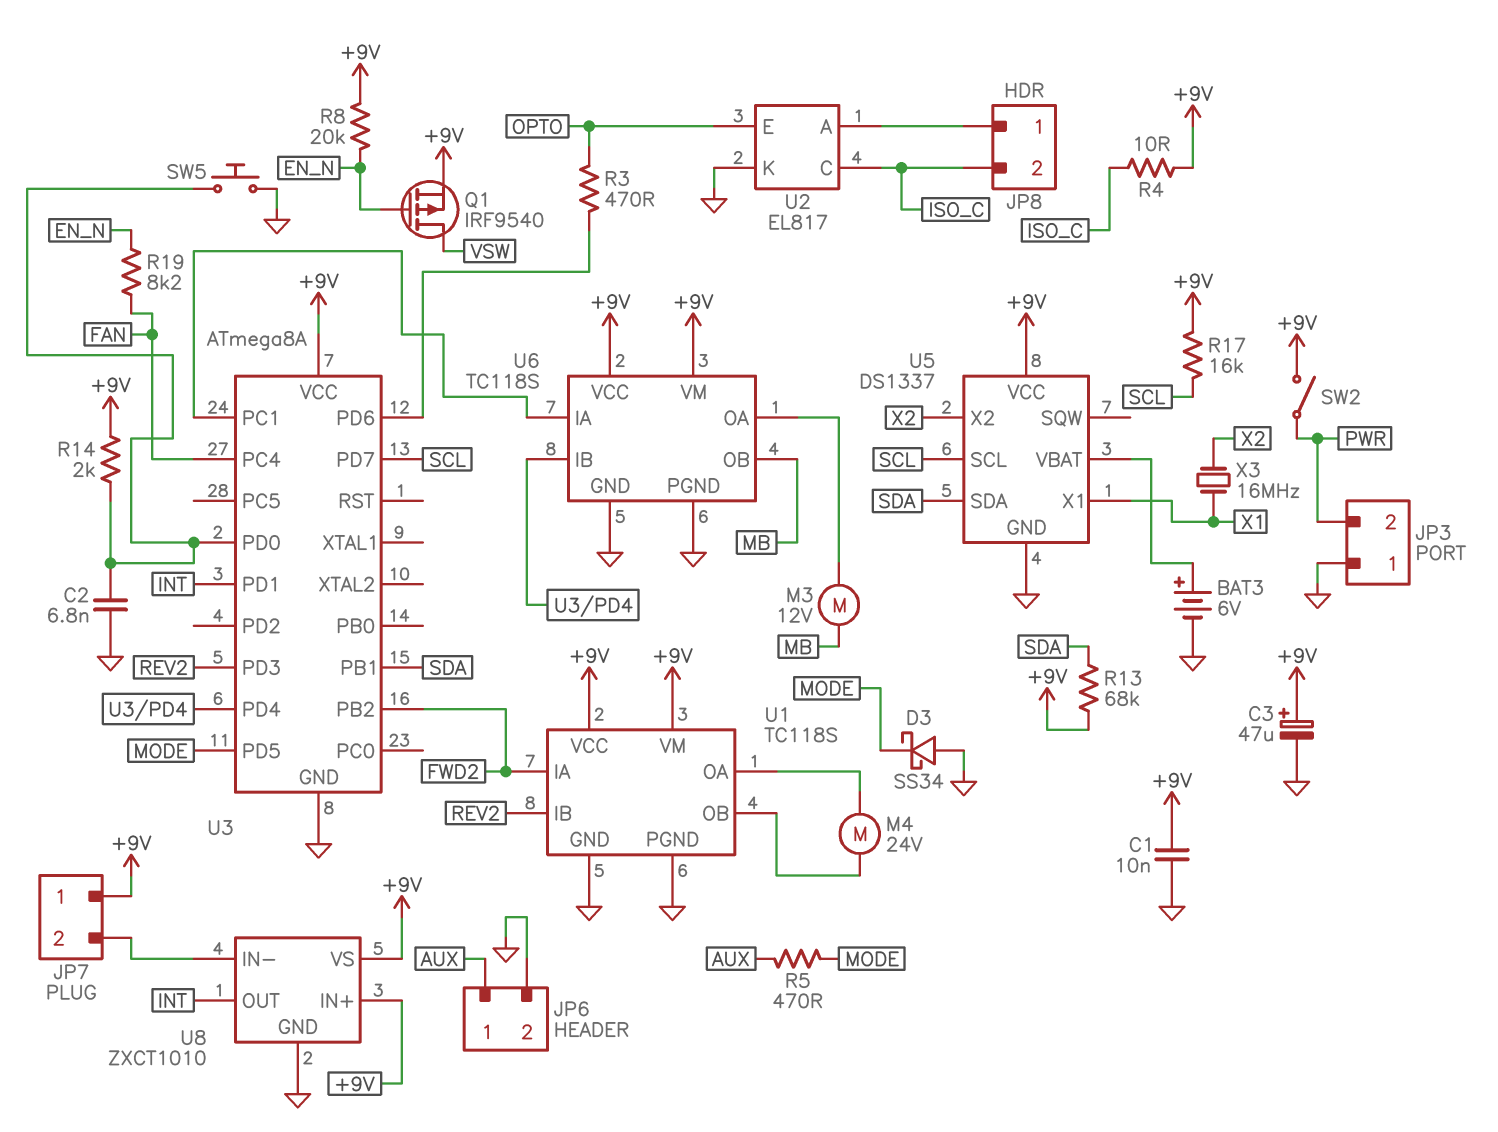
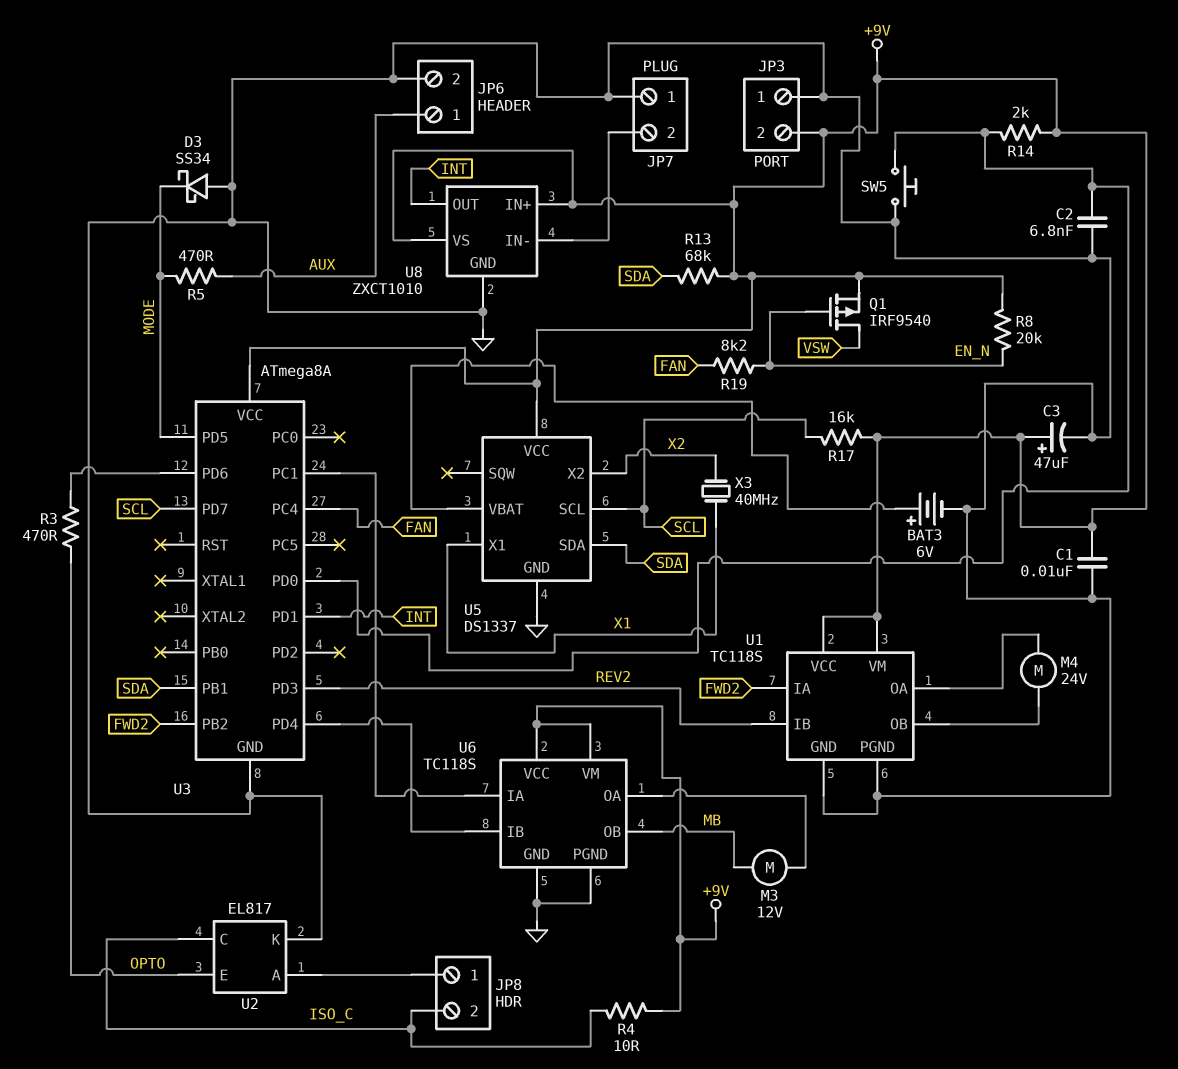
JP3 pin 2: PWR -> +9V
JP7 pin 1: +9V -> GND
SW2: switch (+9V, PWR) -> none
X3: 16MHz (X1, X2) -> 40MHz (X1, X2)

